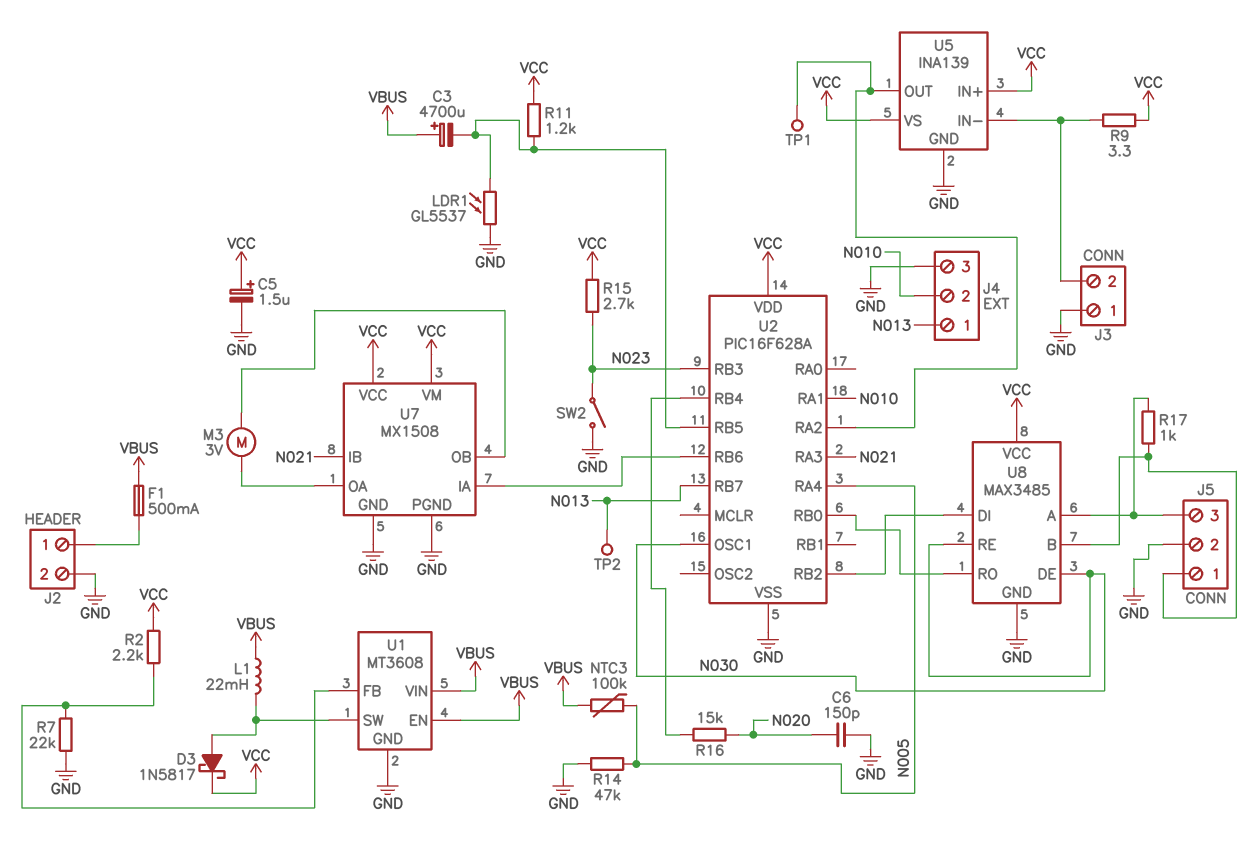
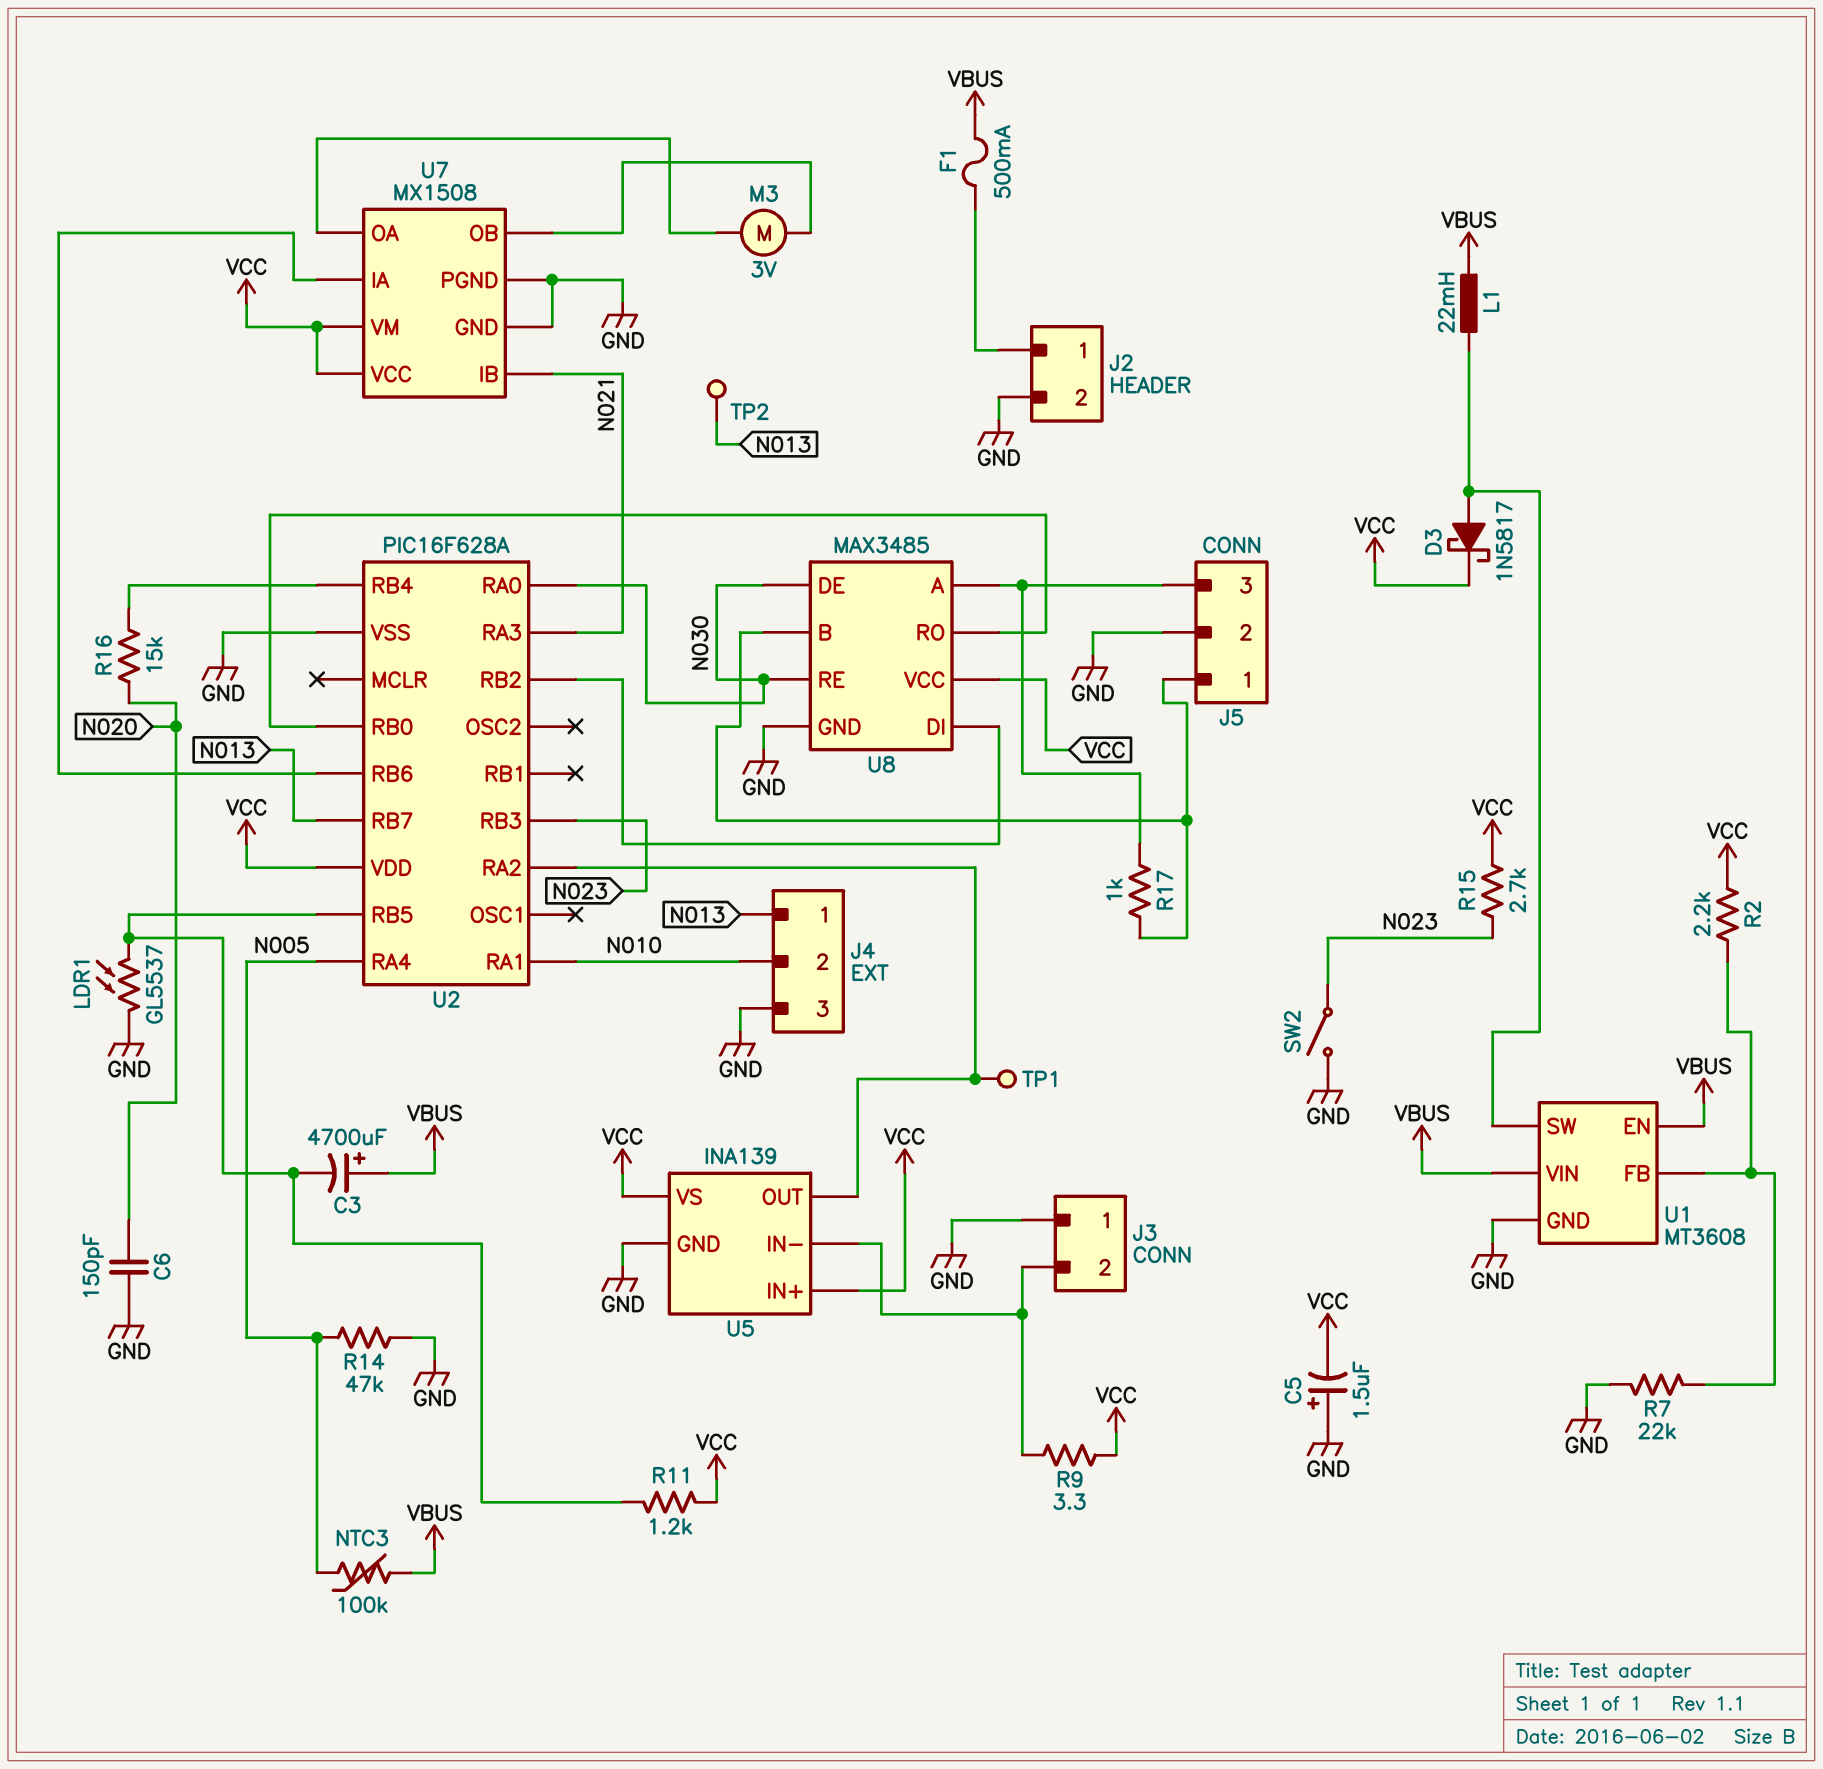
C5: 1.5uF (plus VCC, minus GND) -> 1.5uF (plus GND, minus VCC)
U2 pin OSC1: N030 -> none
U2 pin RA0: none -> N030

